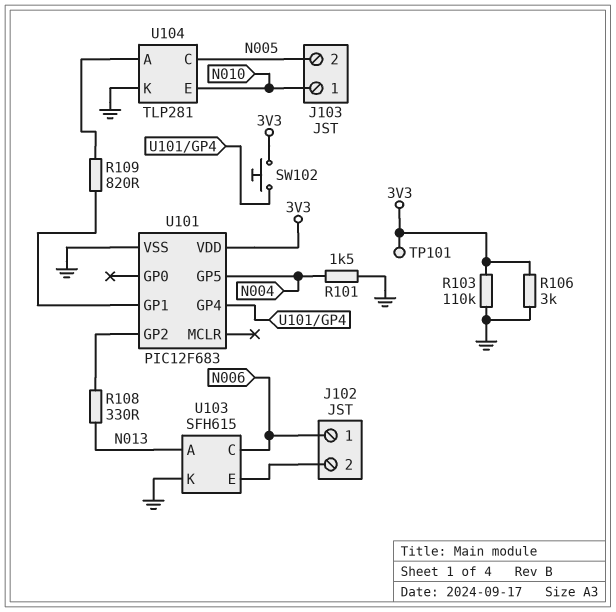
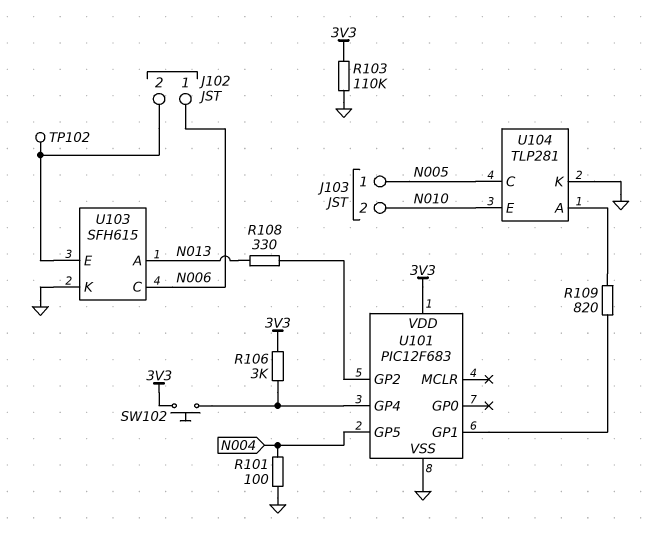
J103 pin 1: N010 -> N005
J103 pin 2: N005 -> N010
R101: 1.5k (GND, N004) -> 100 (GND, N004)
R106: 3k (3V3, GND) -> 3k (3V3, U101/GP4)
TP101: test point (3V3) -> none
TP102: none -> test point (J102/2)

